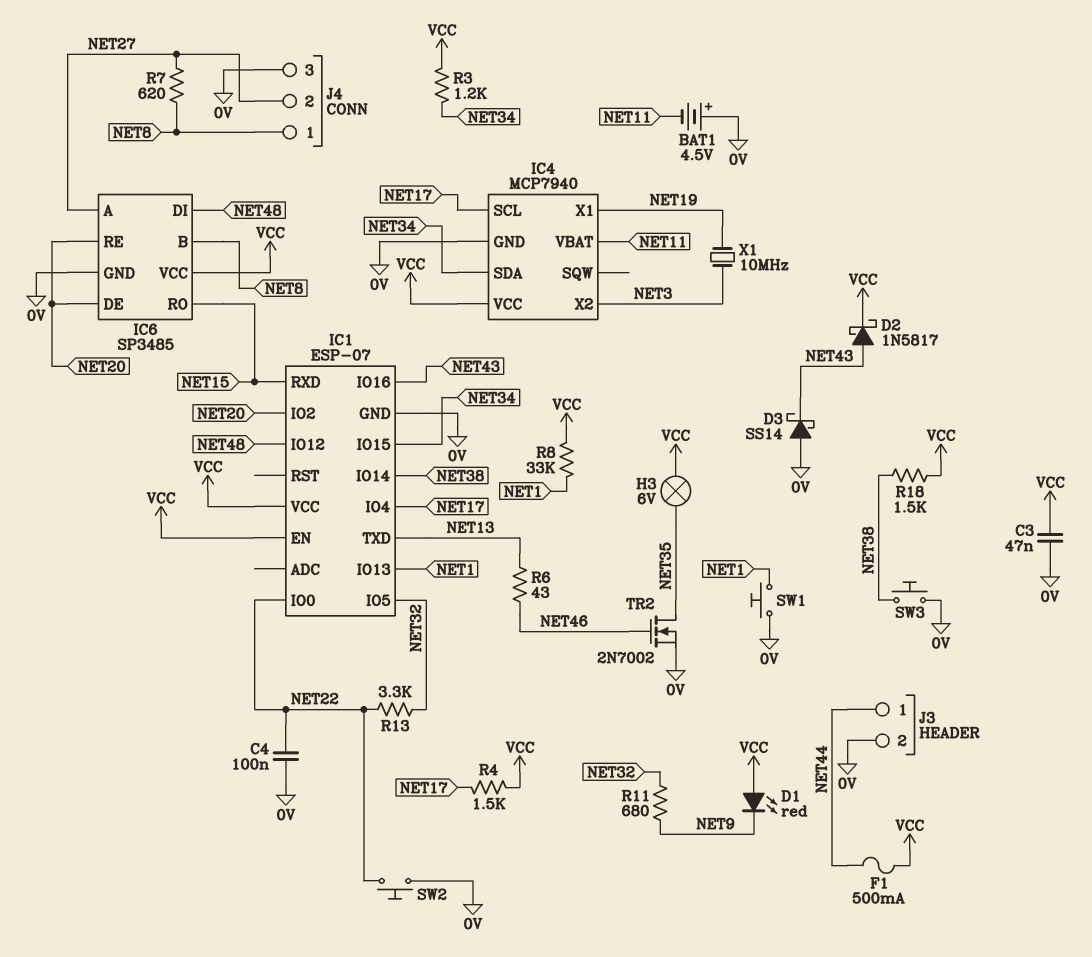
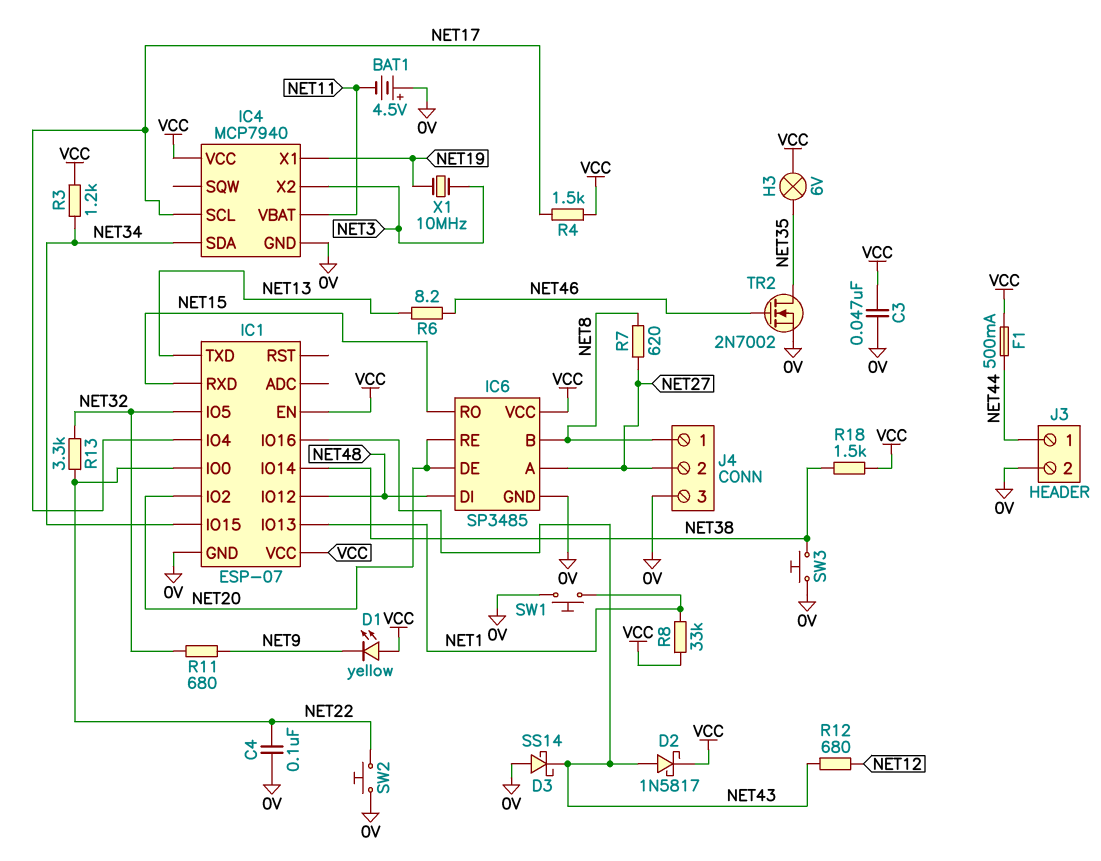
D1: LED red (A VCC, K NET9) -> LED yellow (A VCC, K NET9)
R6: 43 (NET13, NET46) -> 8.2 (NET13, NET46)
R12: none -> 680 (NET12, NET43)

